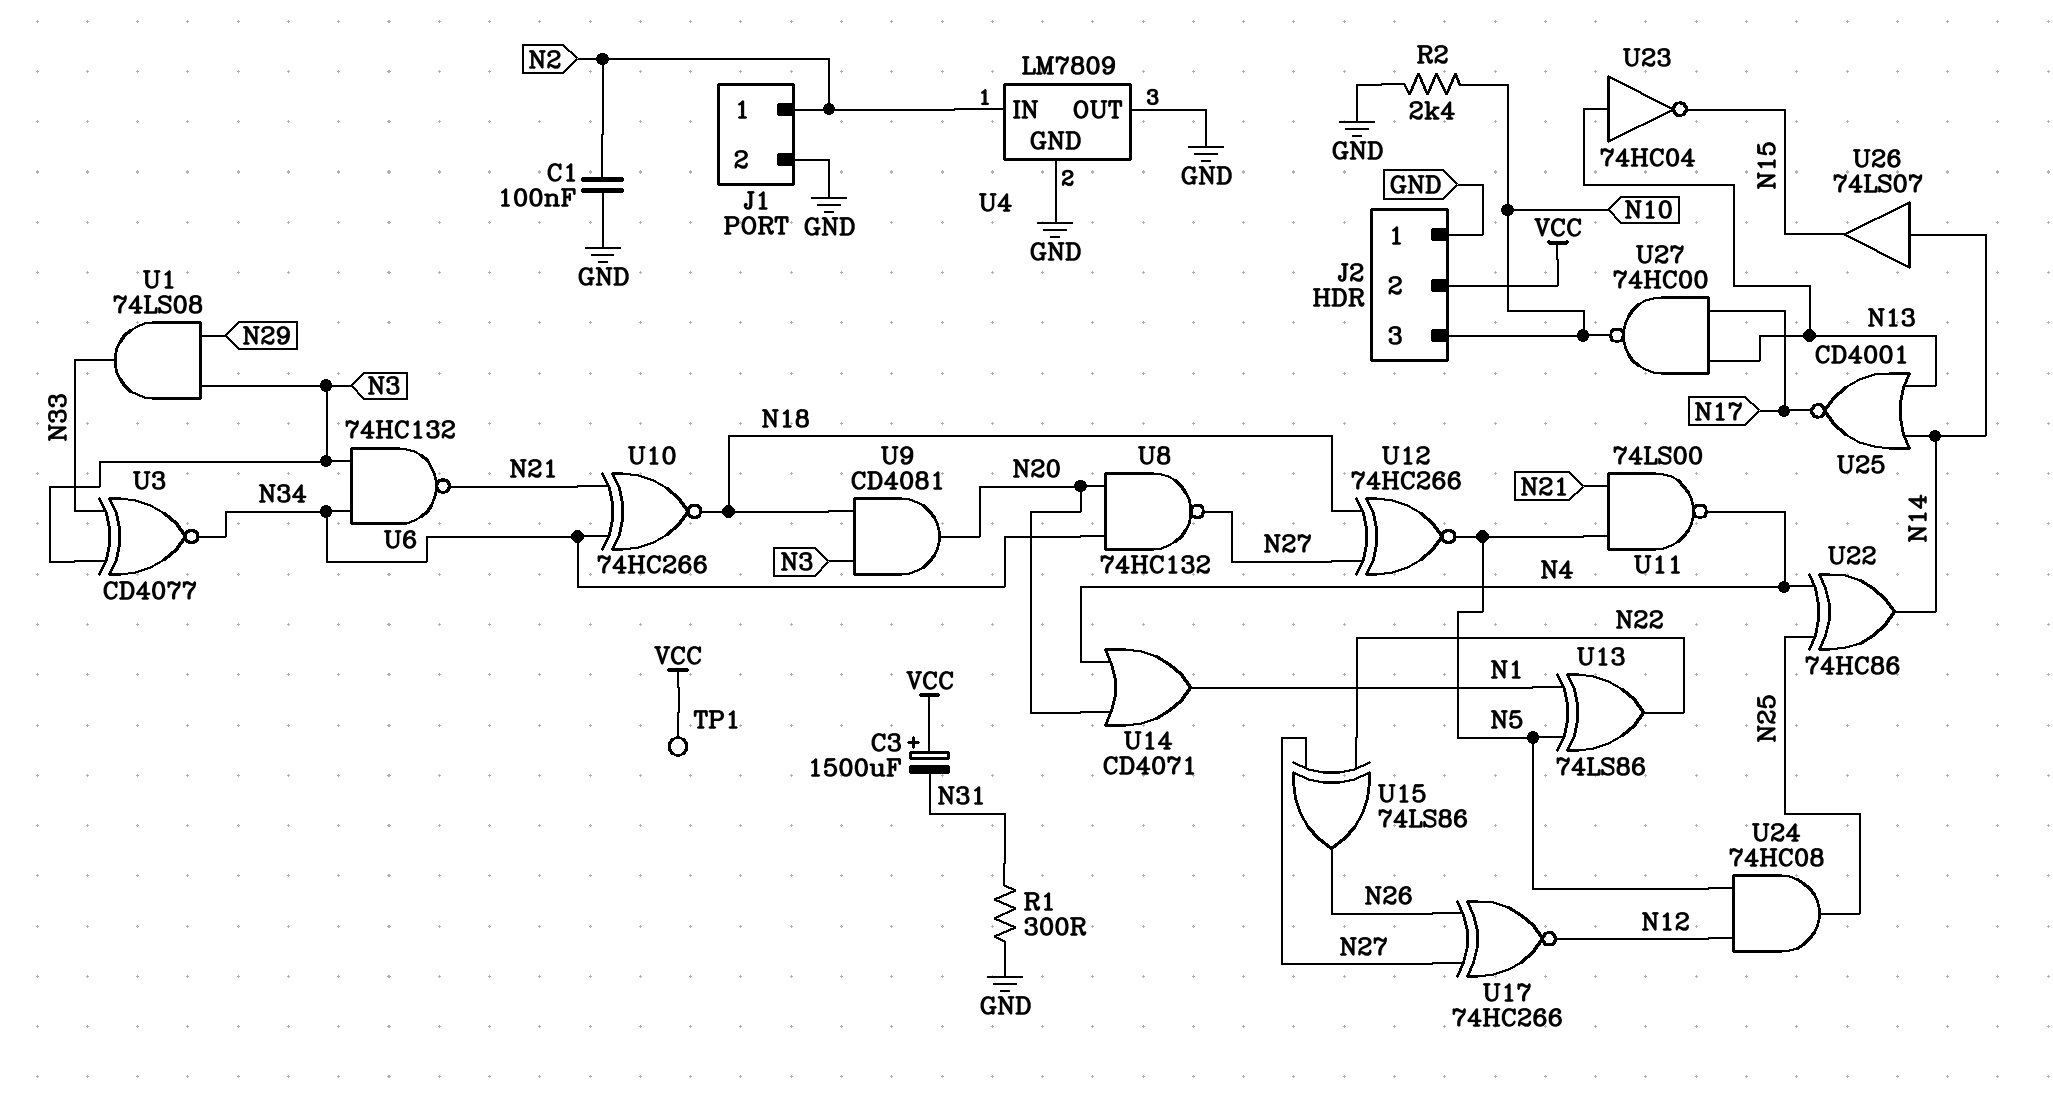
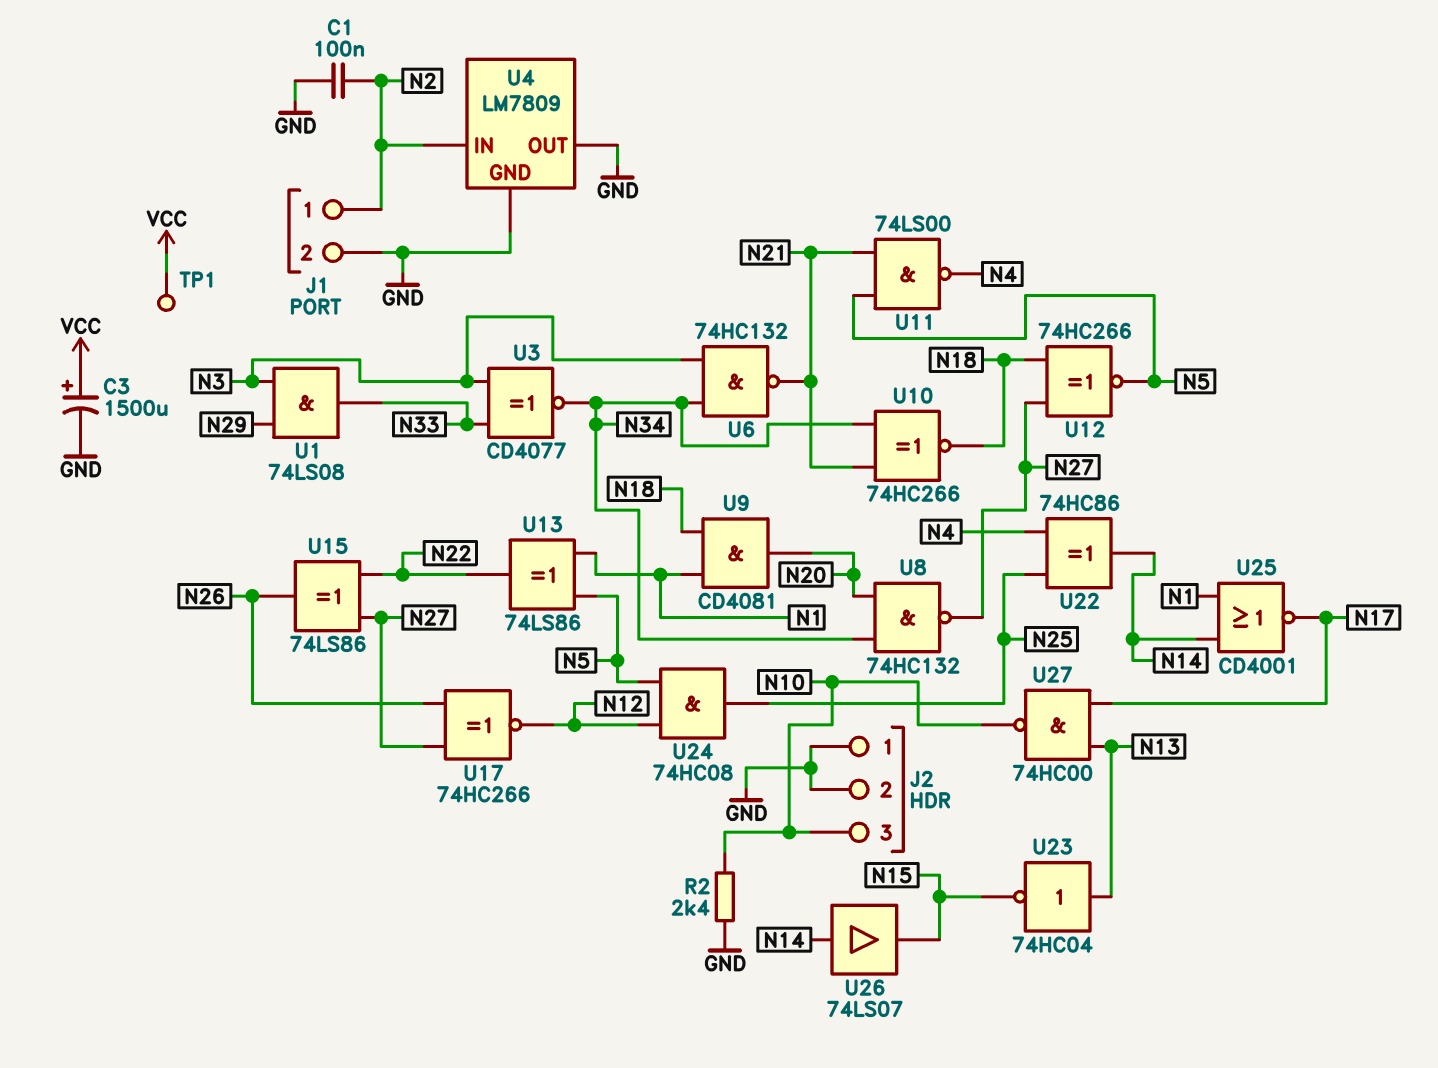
C3: 1500uF (plus VCC, minus N31) -> 1500uF (plus VCC, minus GND)
J2 pin 2: VCC -> GND
R1: 300 (GND, N31) -> none
U9: AND CD4081 (in N3, in N18, out N20) -> AND CD4081 (in N1, in N18, out N20)
U14: OR CD4071 (in N4, in N20, out N1) -> none
U25: NOR CD4001 (in N13, in N14, out N17) -> NOR CD4001 (in N1, in N14, out N17)

